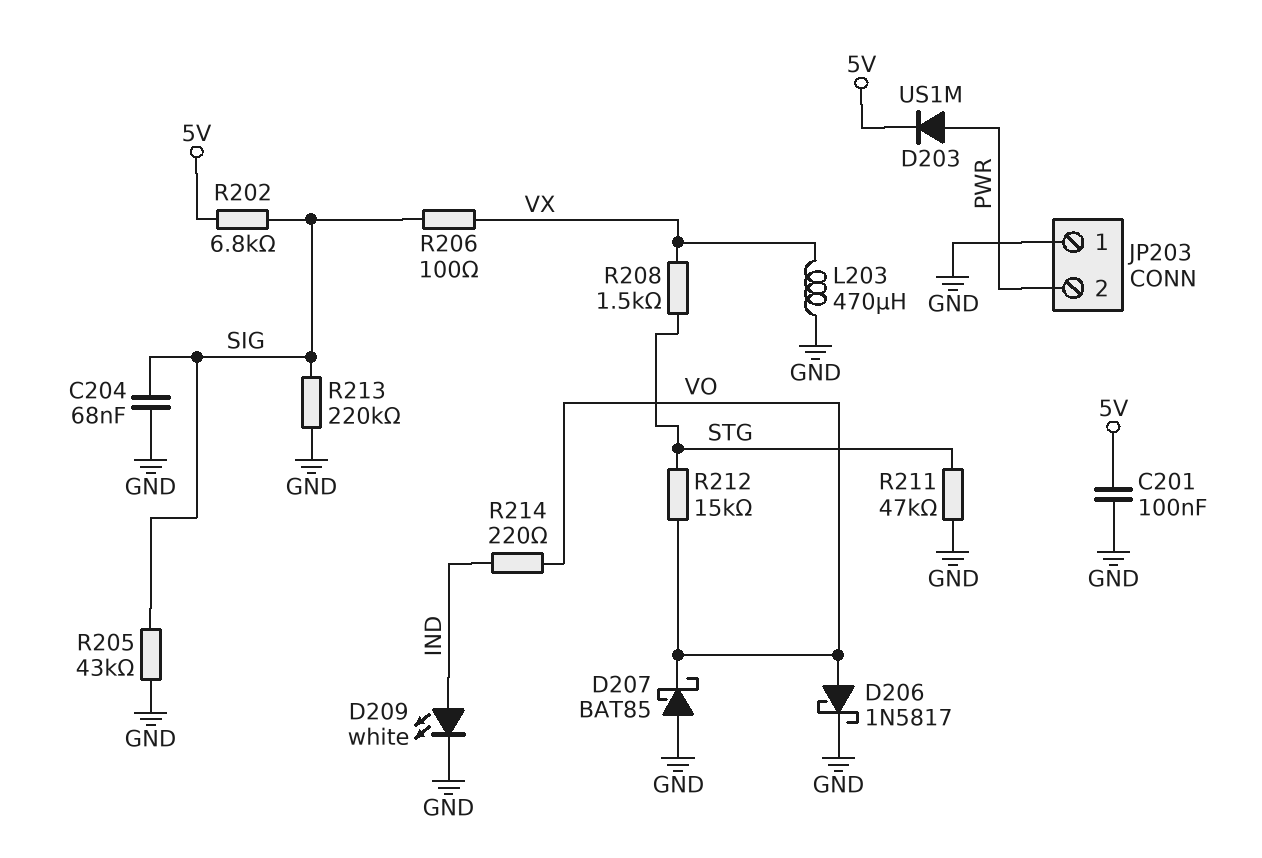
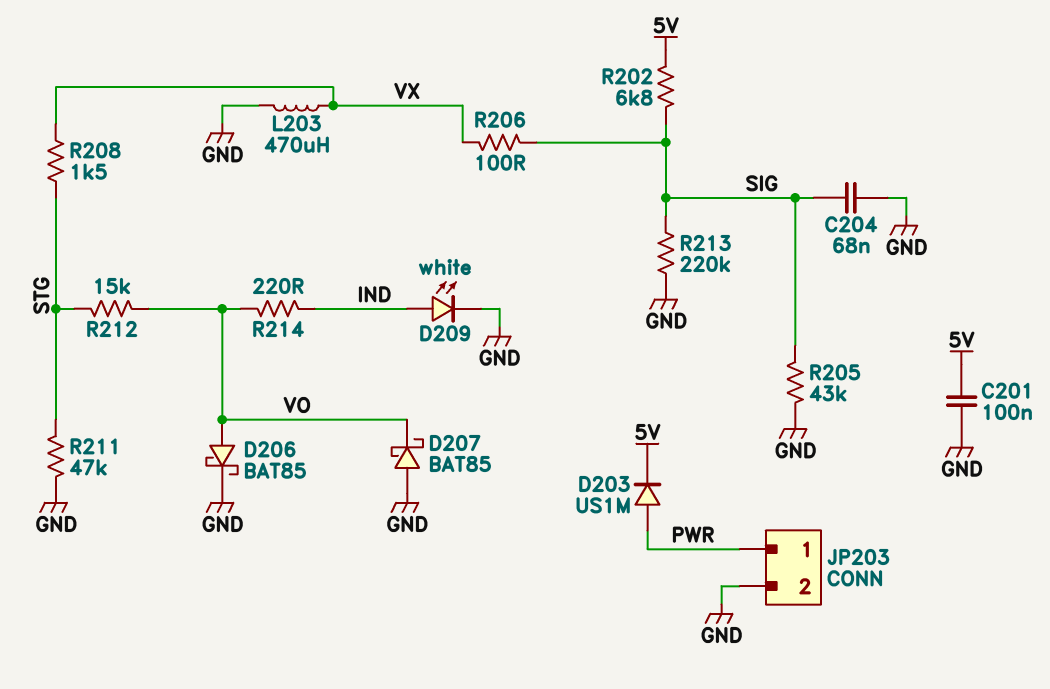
D206: schottky 1N5817 (A VO, K GND) -> schottky BAT85 (A VO, K GND)
JP203 pin 1: GND -> PWR
JP203 pin 2: PWR -> GND

